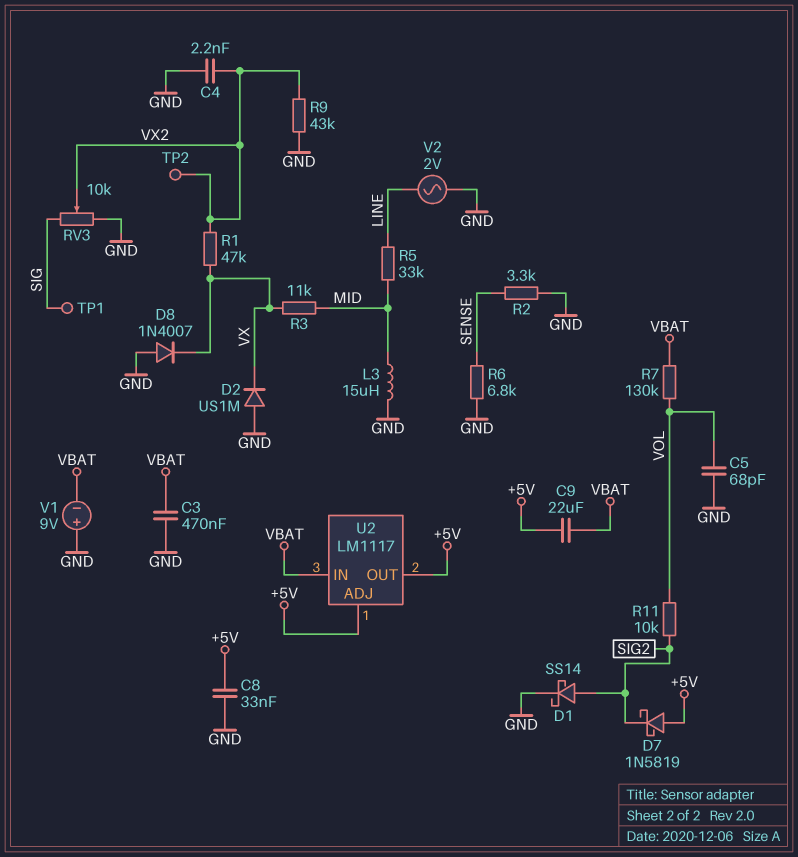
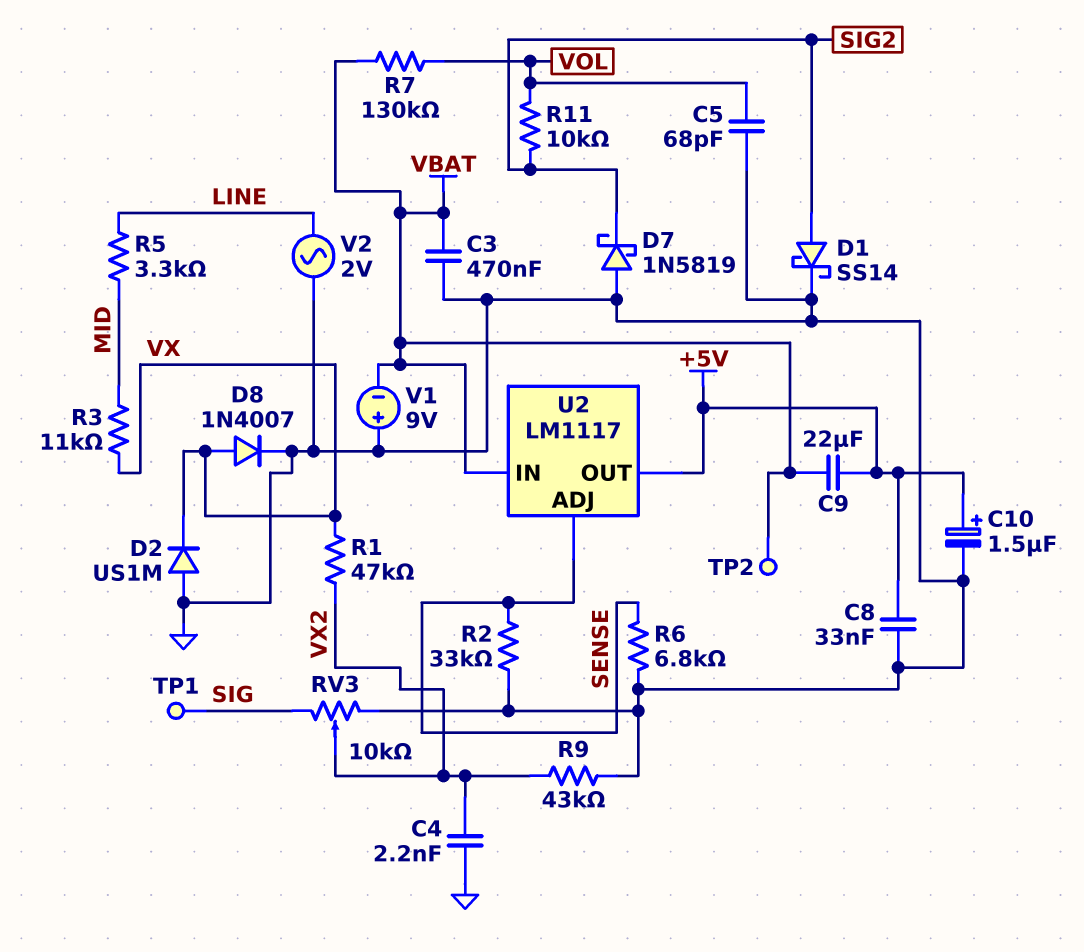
C10: none -> 1.5uF (plus +5V, minus GND)
D7: schottky 1N5819 (A +5V, K SIG2) -> schottky 1N5819 (A GND, K SIG2)
D8: diode 1N4007 (A GND, K VX) -> diode 1N4007 (A VX, K GND)
L3: 15uH (GND, MID) -> none
R2: 3.3k (GND, SENSE) -> 33k (GND, SENSE)
R5: 33k (LINE, MID) -> 3.3k (LINE, MID)
TP2: test point (VX2) -> test point (VBAT)
U2 pin ADJ: +5V -> SENSE

